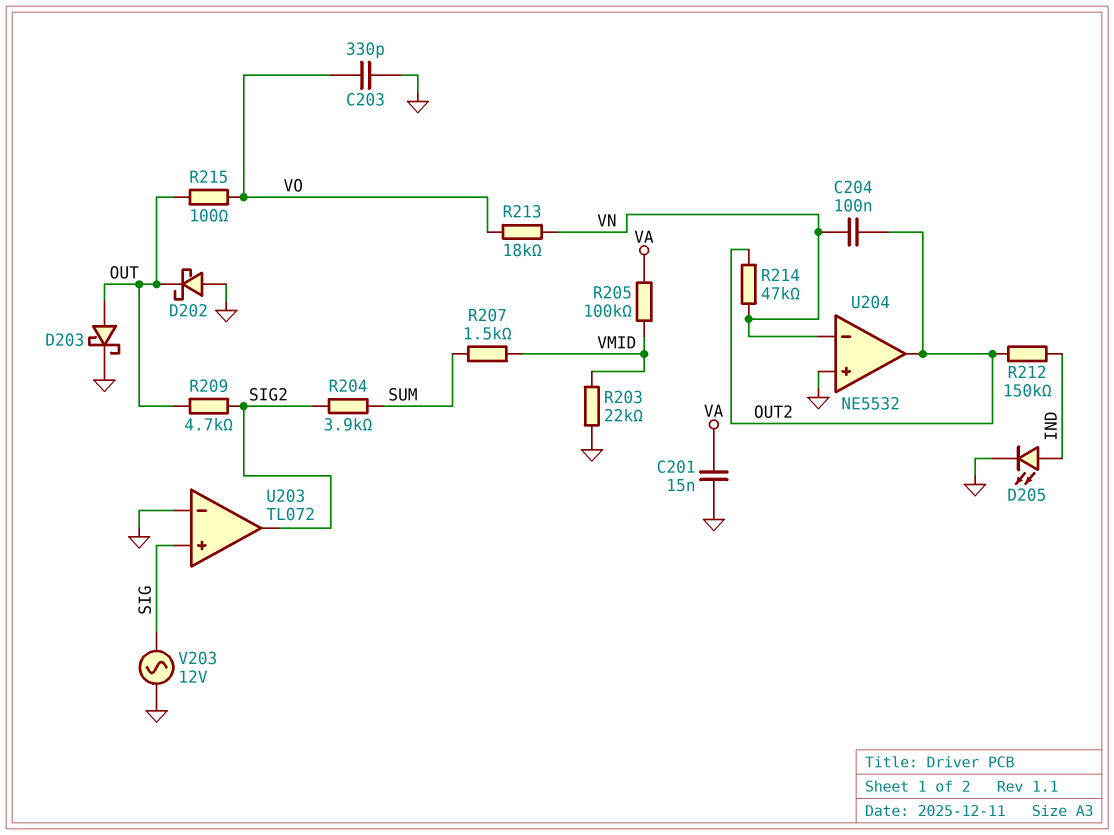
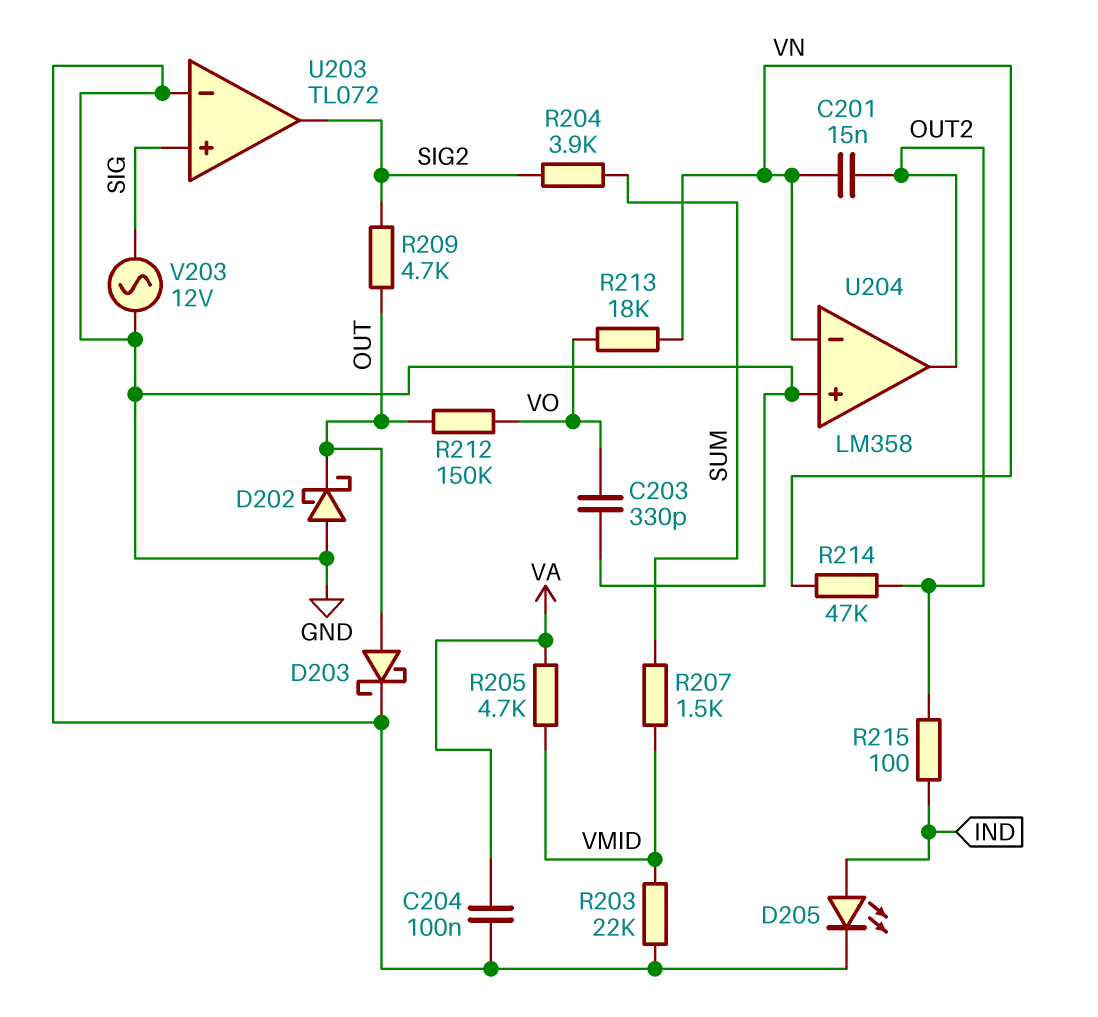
C201: 15nF (GND, VA) -> 15nF (OUT2, VN)
C204: 100nF (OUT2, VN) -> 100nF (GND, VA)
R205: 100k (VA, VMID) -> 4.7k (VA, VMID)
R212: 150k (IND, OUT2) -> 150k (OUT, VO)
R215: 100 (OUT, VO) -> 100 (IND, OUT2)
U204: NE5532 -> LM358

